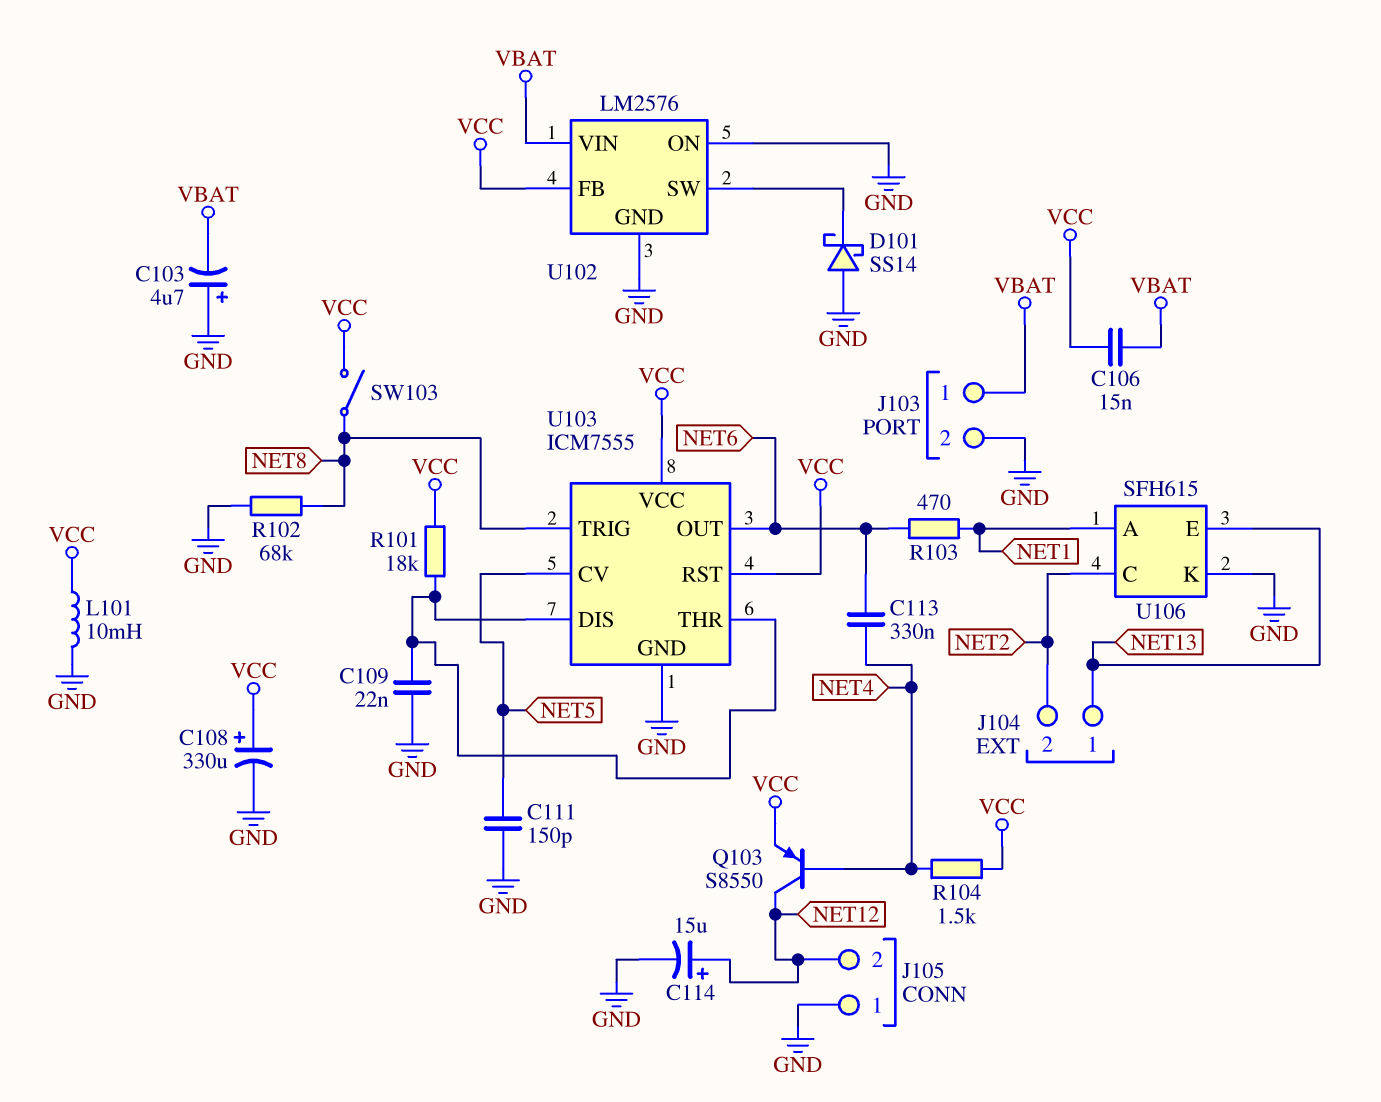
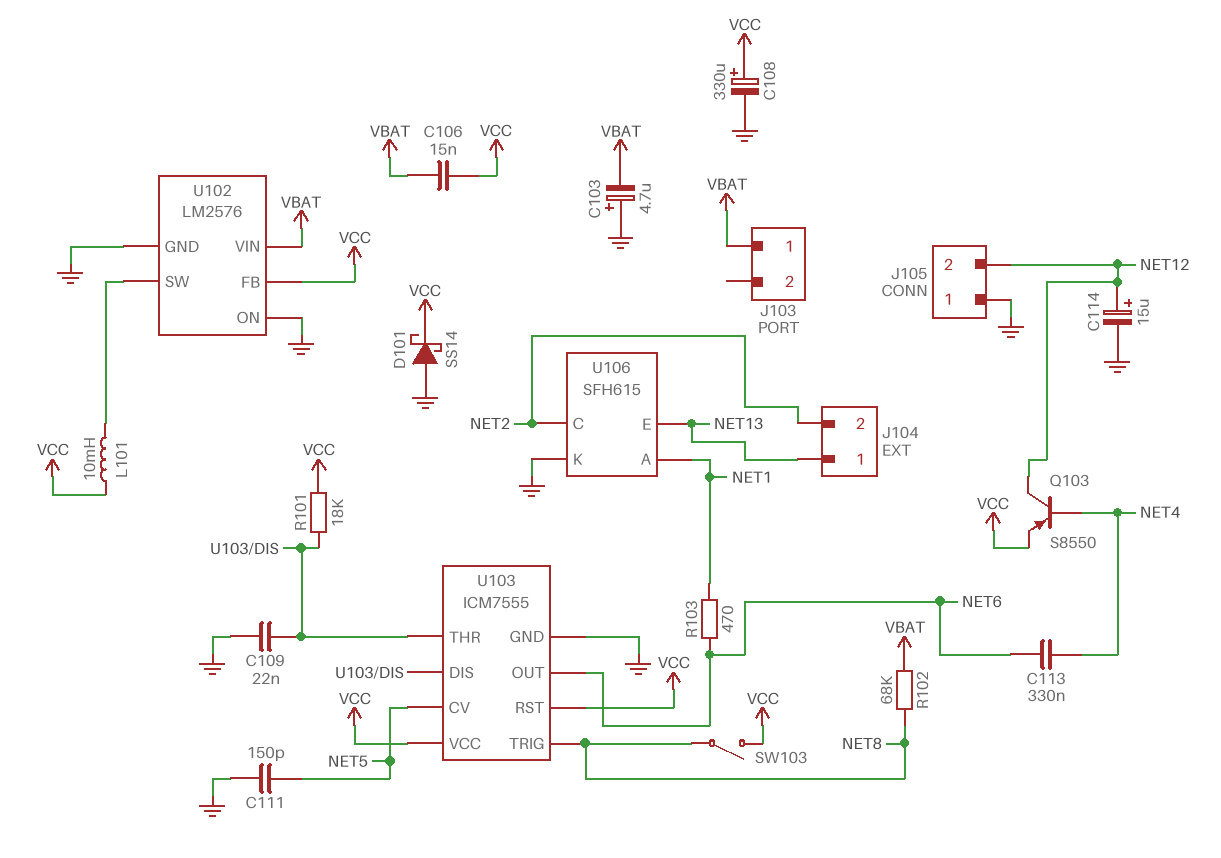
D101: schottky SS14 (A GND, K U102/SW) -> schottky SS14 (A GND, K VCC)
J103 pin 2: GND -> none
L101: 10mH (GND, VCC) -> 10mH (U102/SW, VCC)
R102: 68k (GND, NET8) -> 68k (NET8, VBAT)
R104: 1.5k (NET4, VCC) -> none

